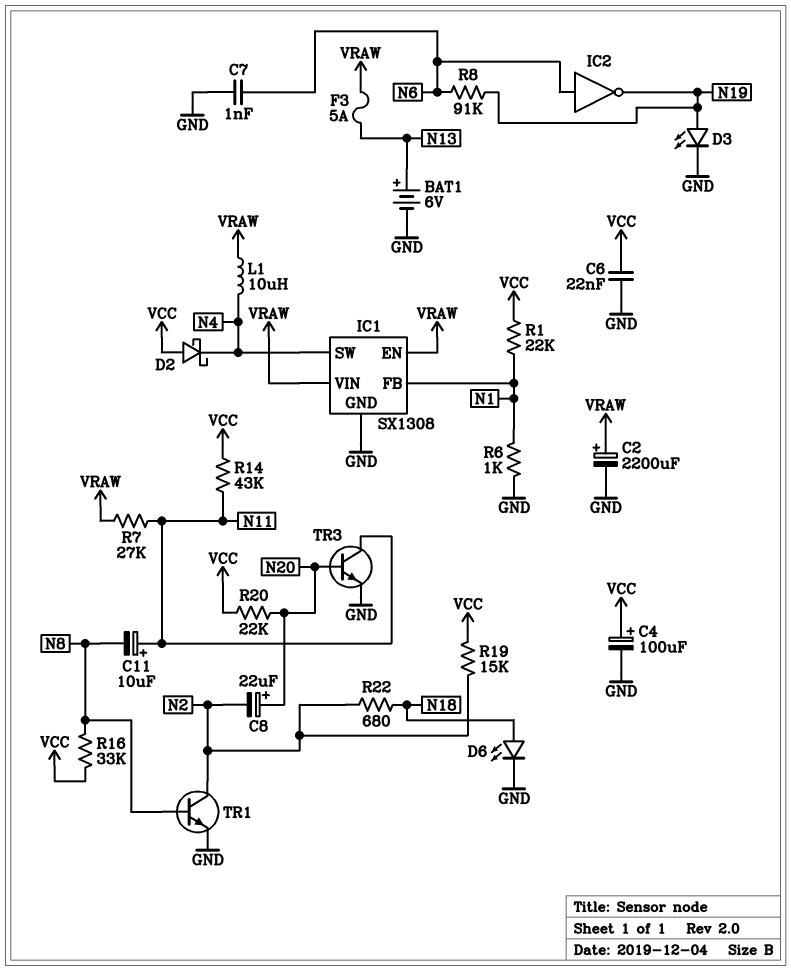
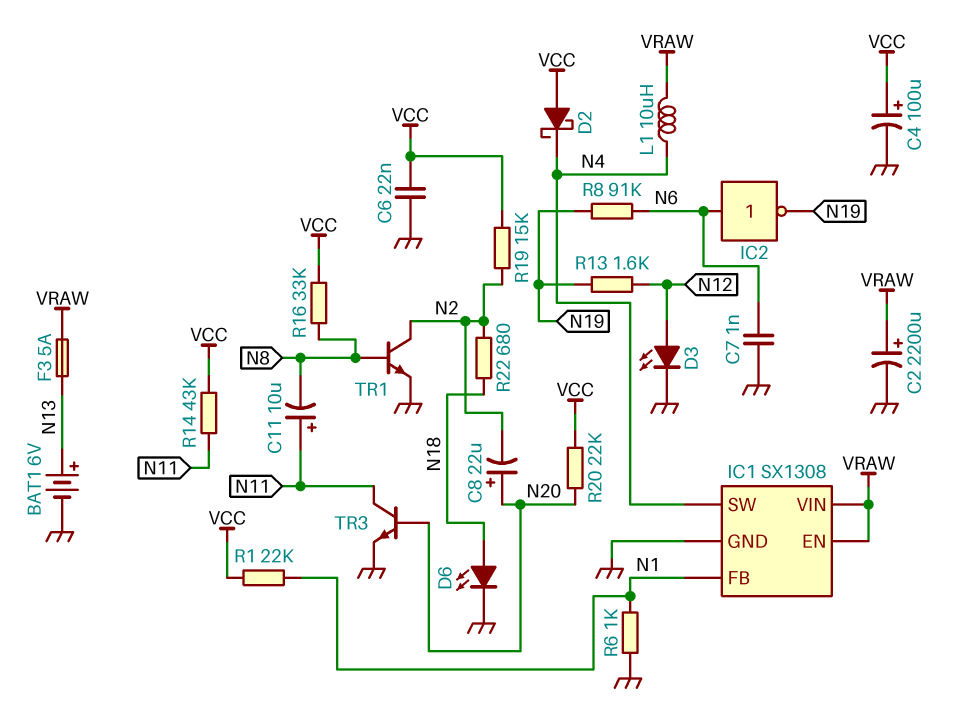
D3: LED (A N19, K GND) -> LED (A N12, K GND)
R7: 27k (N11, VRAW) -> none
R13: none -> 1.6k (N12, N19)

